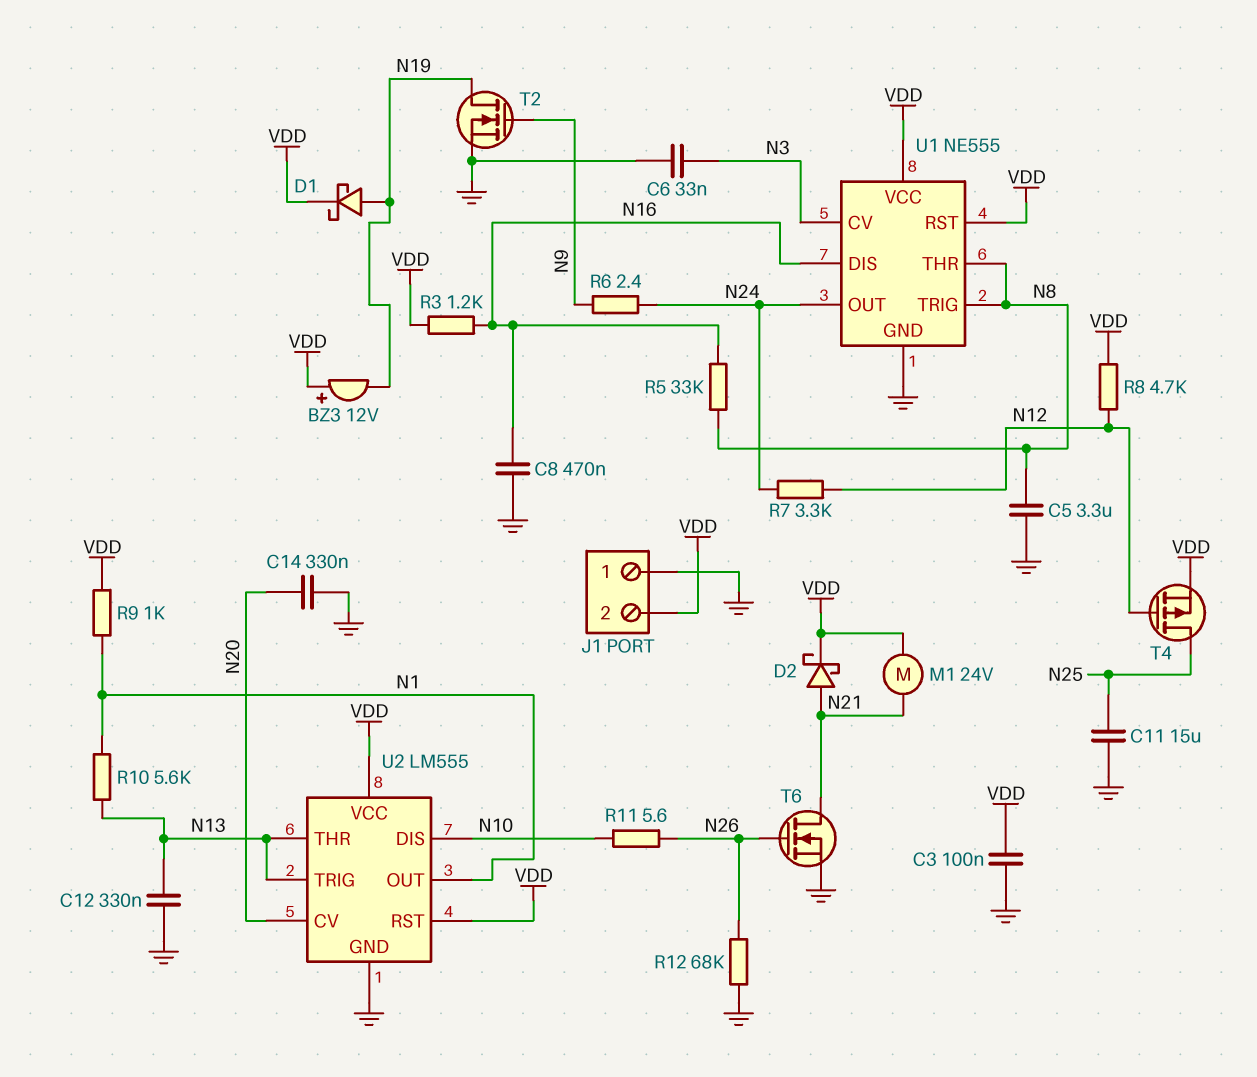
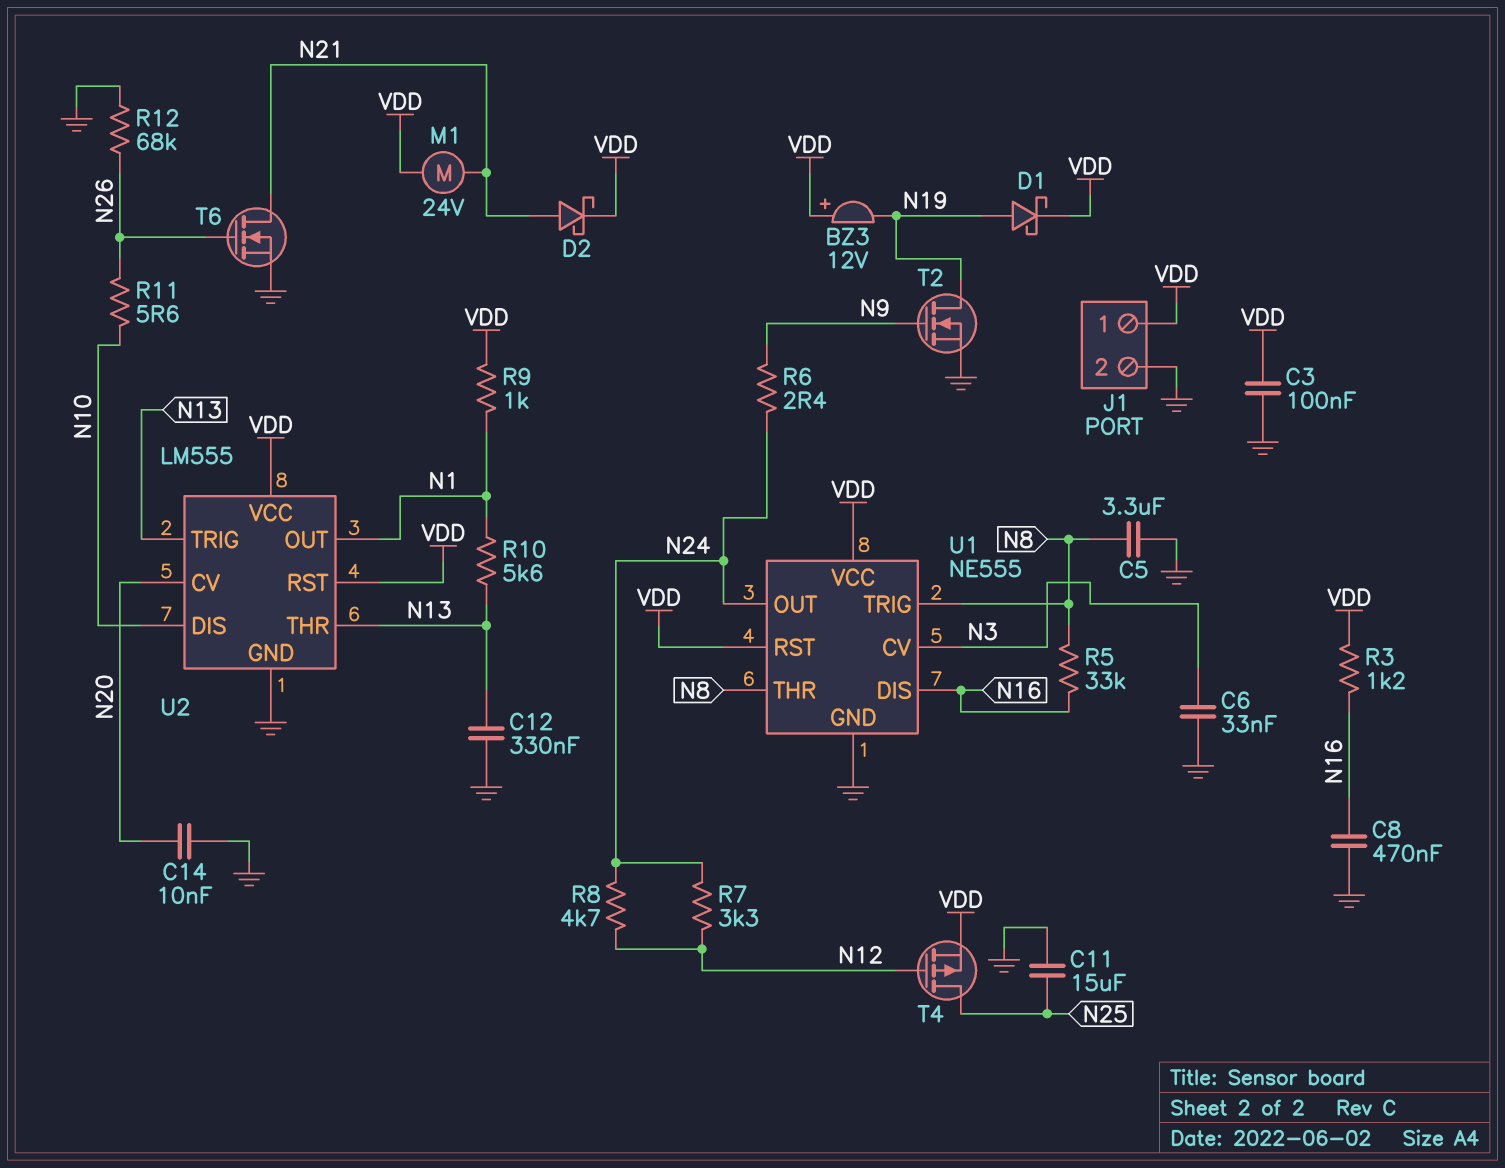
C14: 330nF (GND, N20) -> 10nF (GND, N20)
J1 pin 1: GND -> VDD
J1 pin 2: VDD -> GND
R8: 4.7k (N12, VDD) -> 4.7k (N12, N24)

